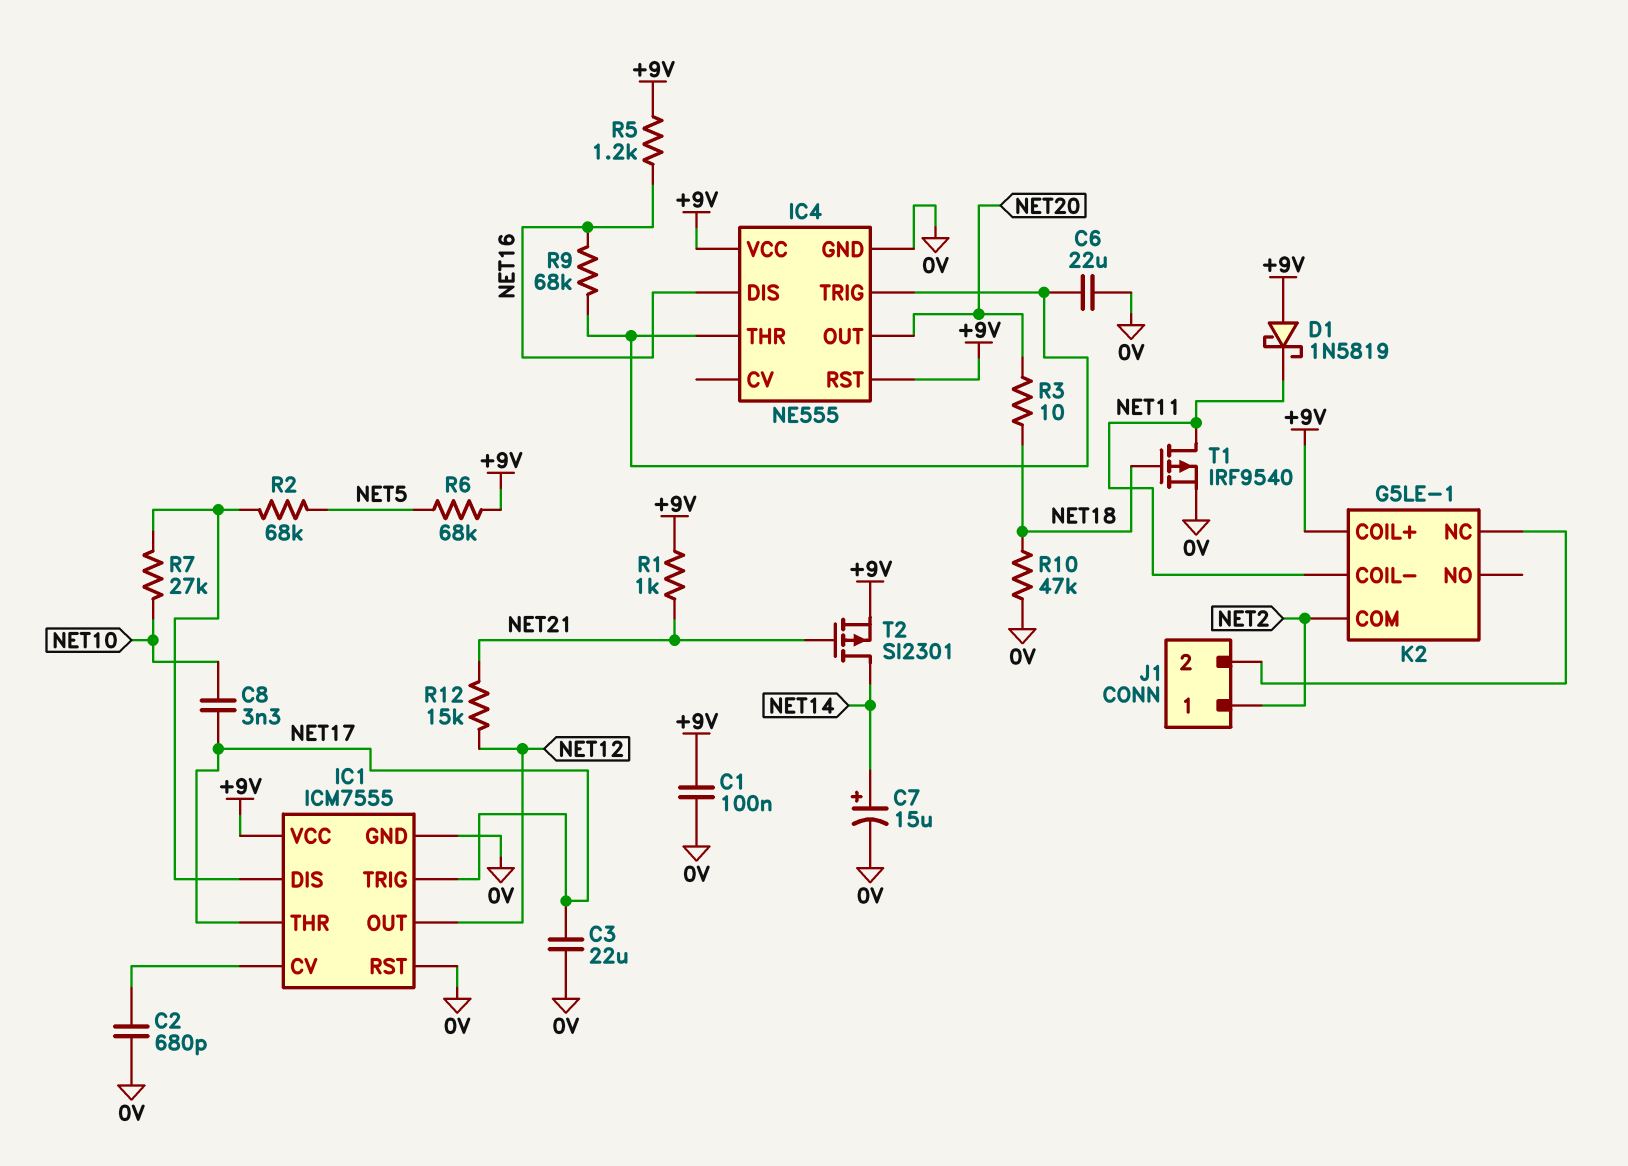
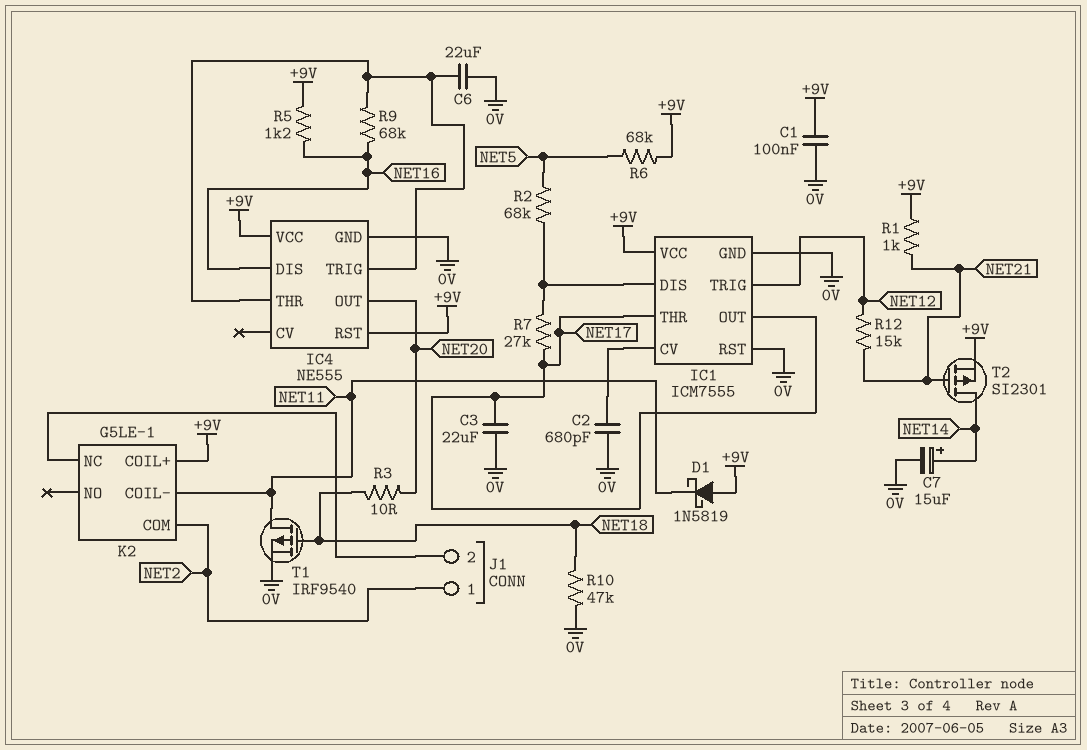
C8: 3.3nF (NET10, NET17) -> none
IC1 pin OUT: NET12 -> NET17
IC1 pin TRIG: NET17 -> NET12
R7: 27k (IC1/DIS, NET10) -> 27k (IC1/DIS, NET17)

